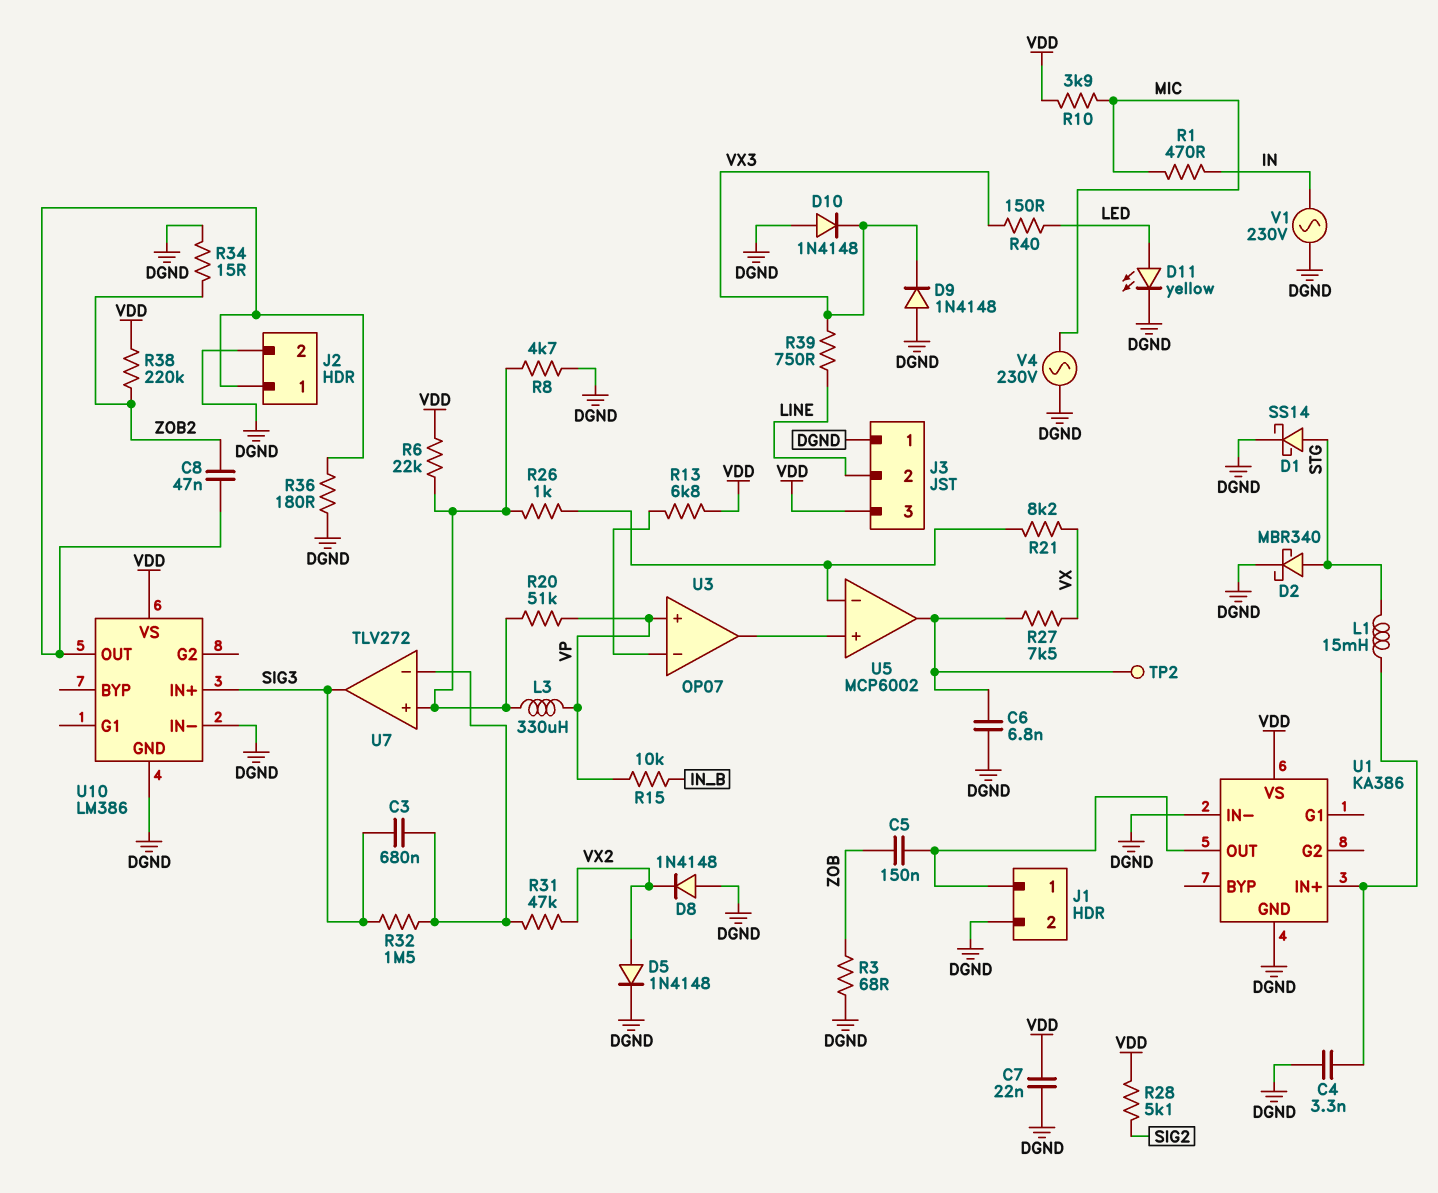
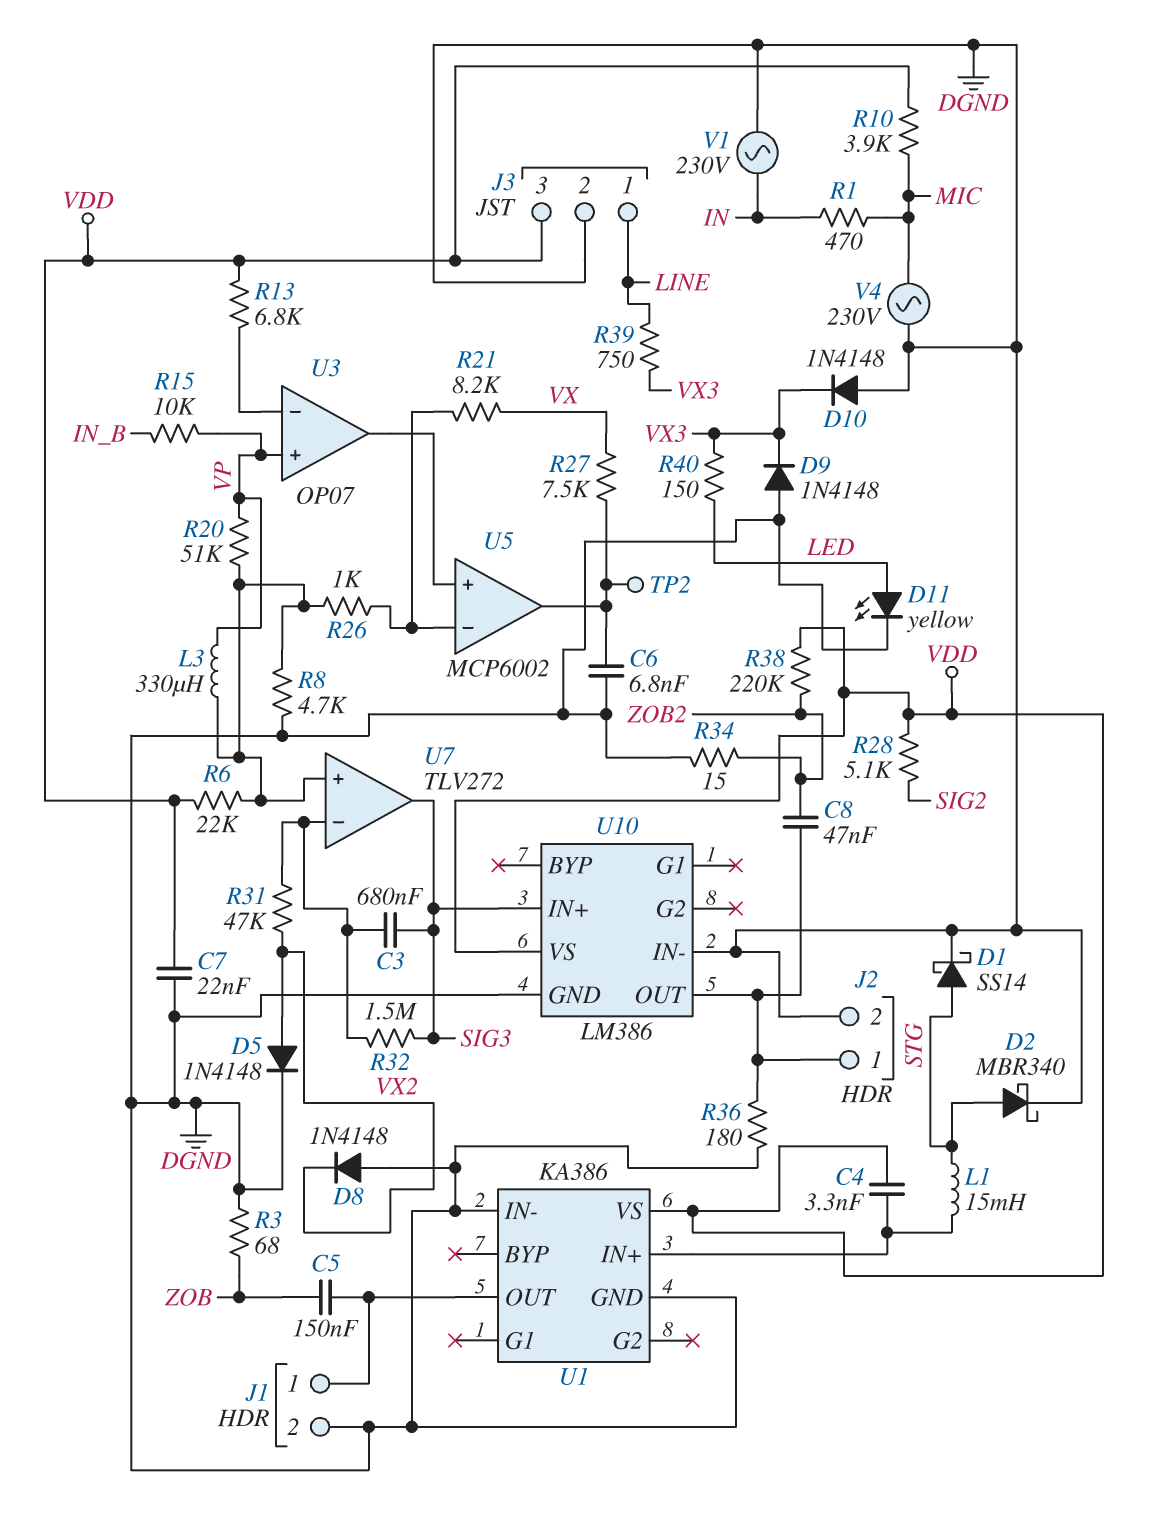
C4: 3.3nF (DGND, U1/IN+) -> 3.3nF (U1/IN+, VDD)
J3 pin 1: DGND -> LINE
J3 pin 2: LINE -> DGND

